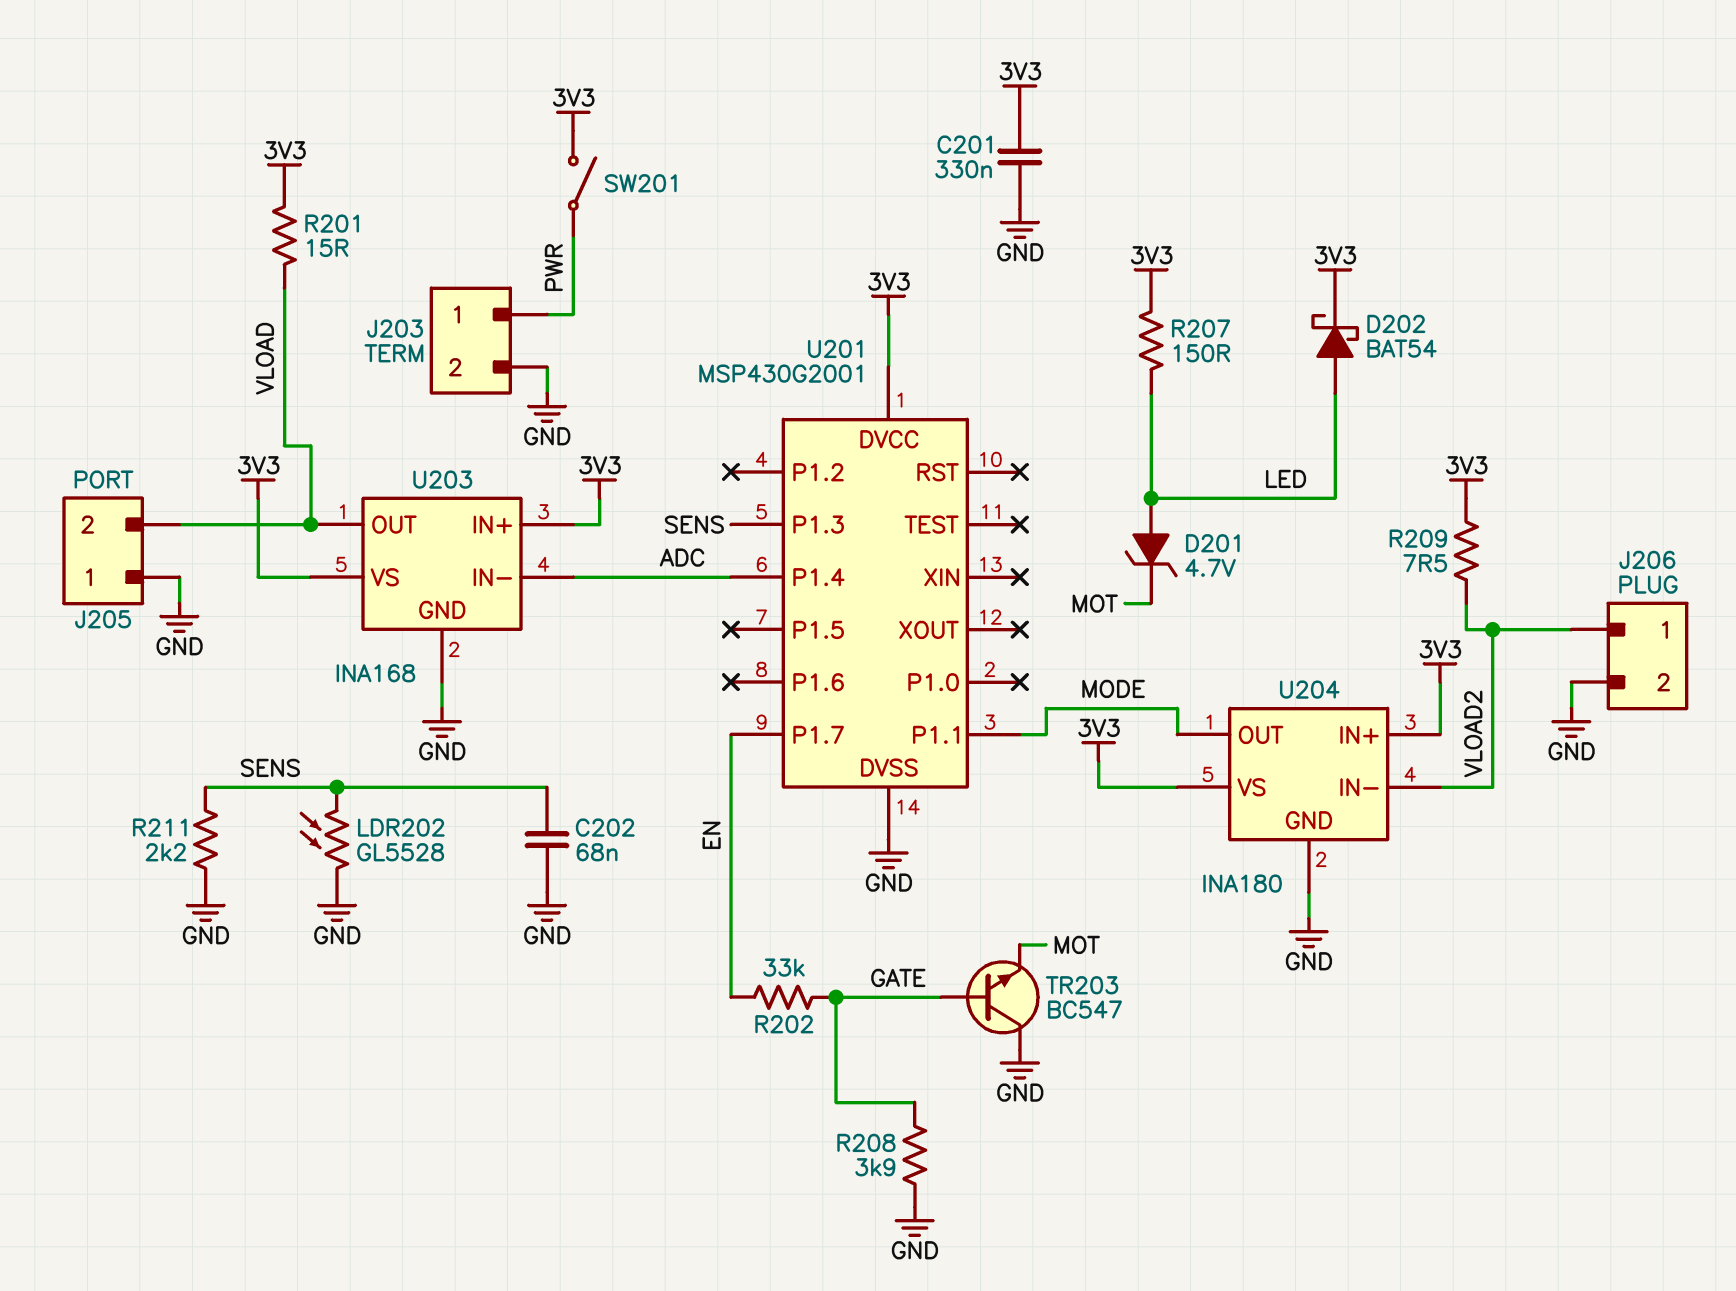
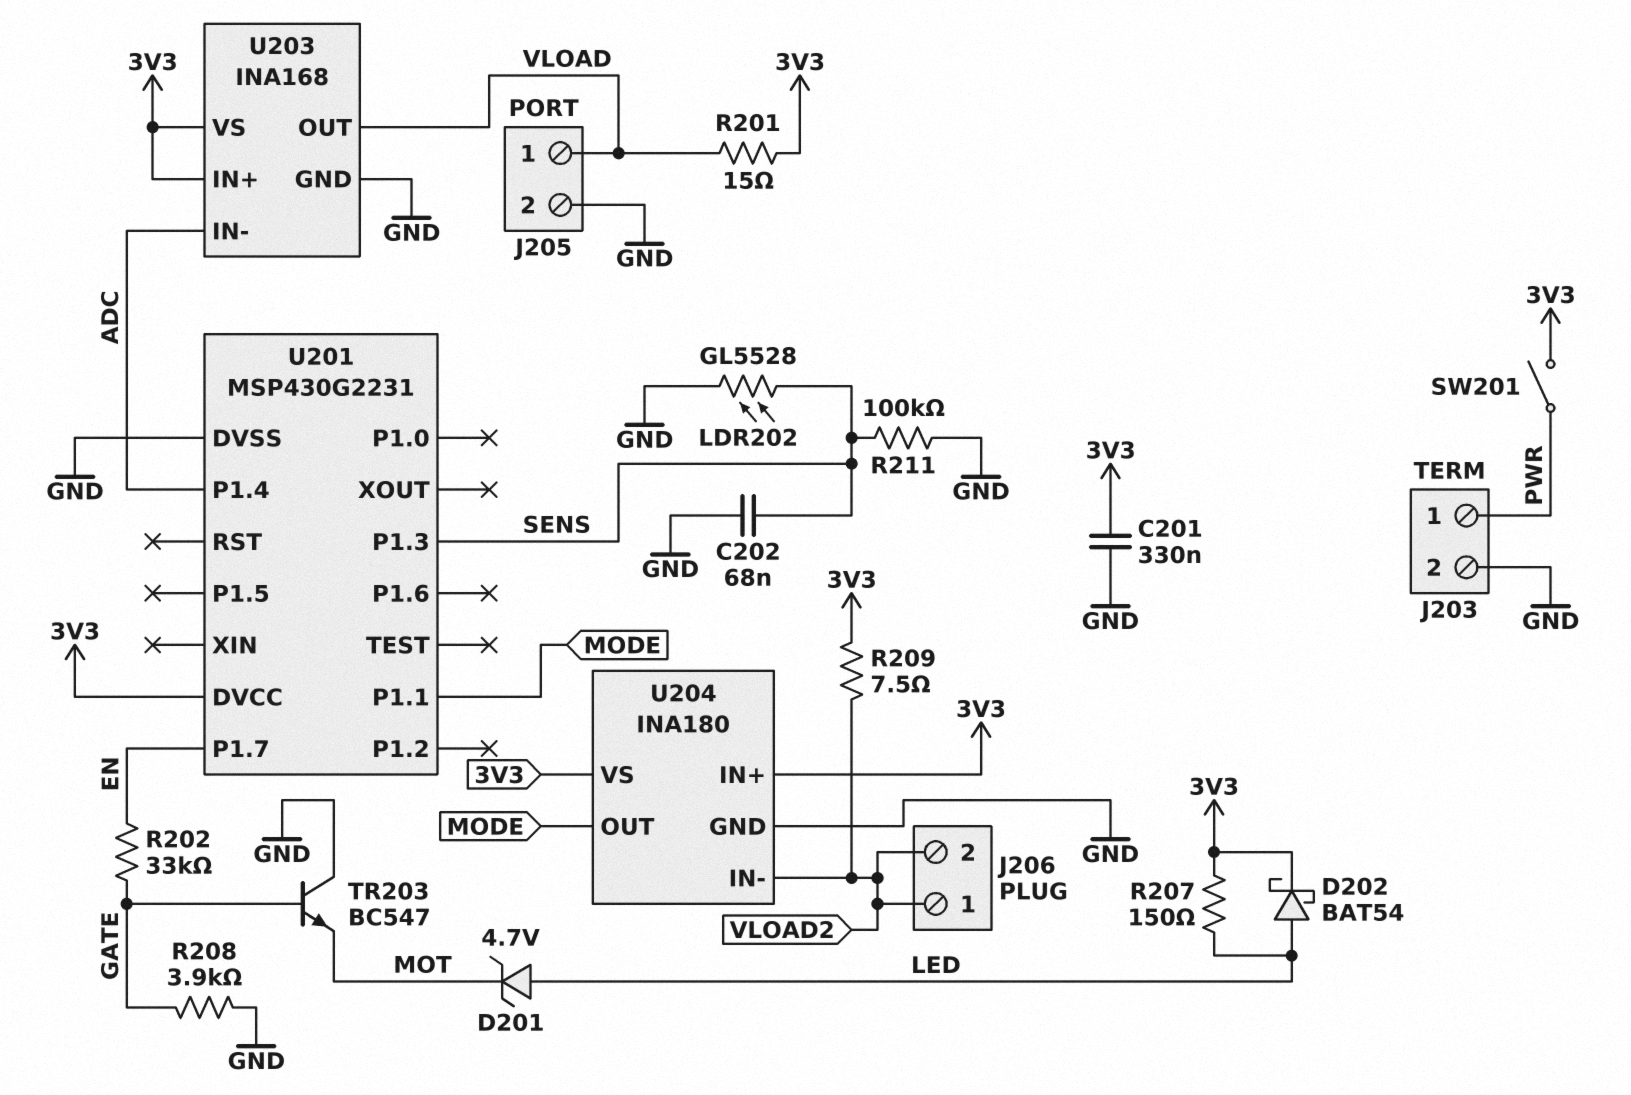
J205 pin 1: GND -> VLOAD
J205 pin 2: VLOAD -> GND
J206 pin 2: GND -> VLOAD2
R211: 2.2k (GND, SENS) -> 100k (GND, SENS)
U201: MSP430G2001 -> MSP430G2231

